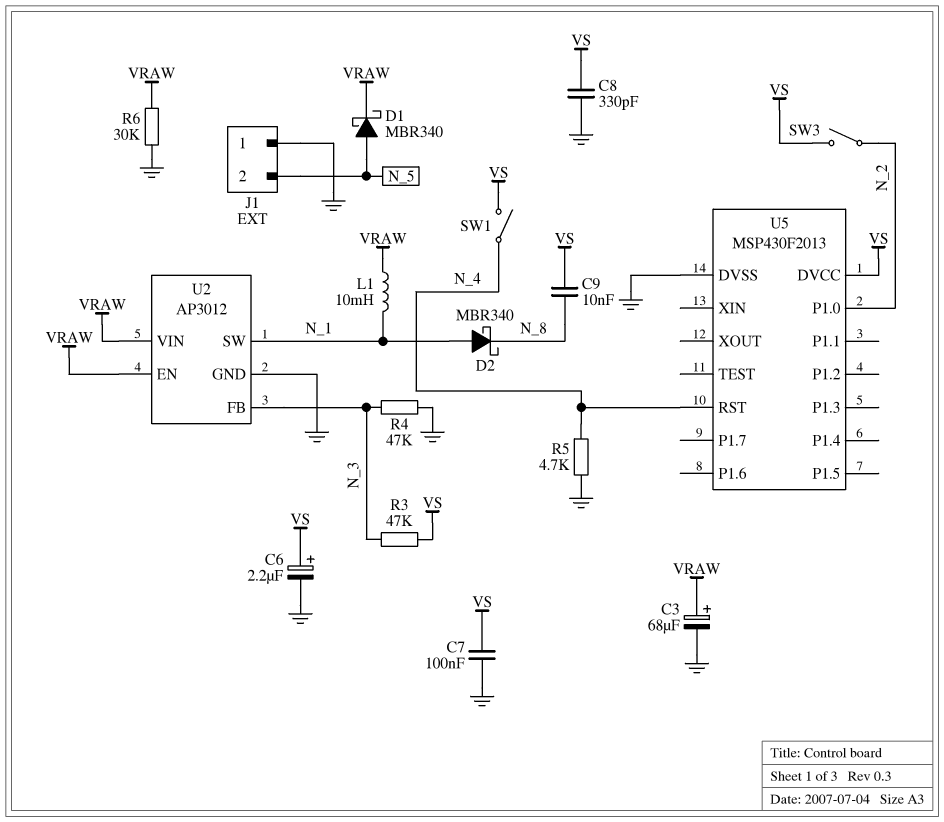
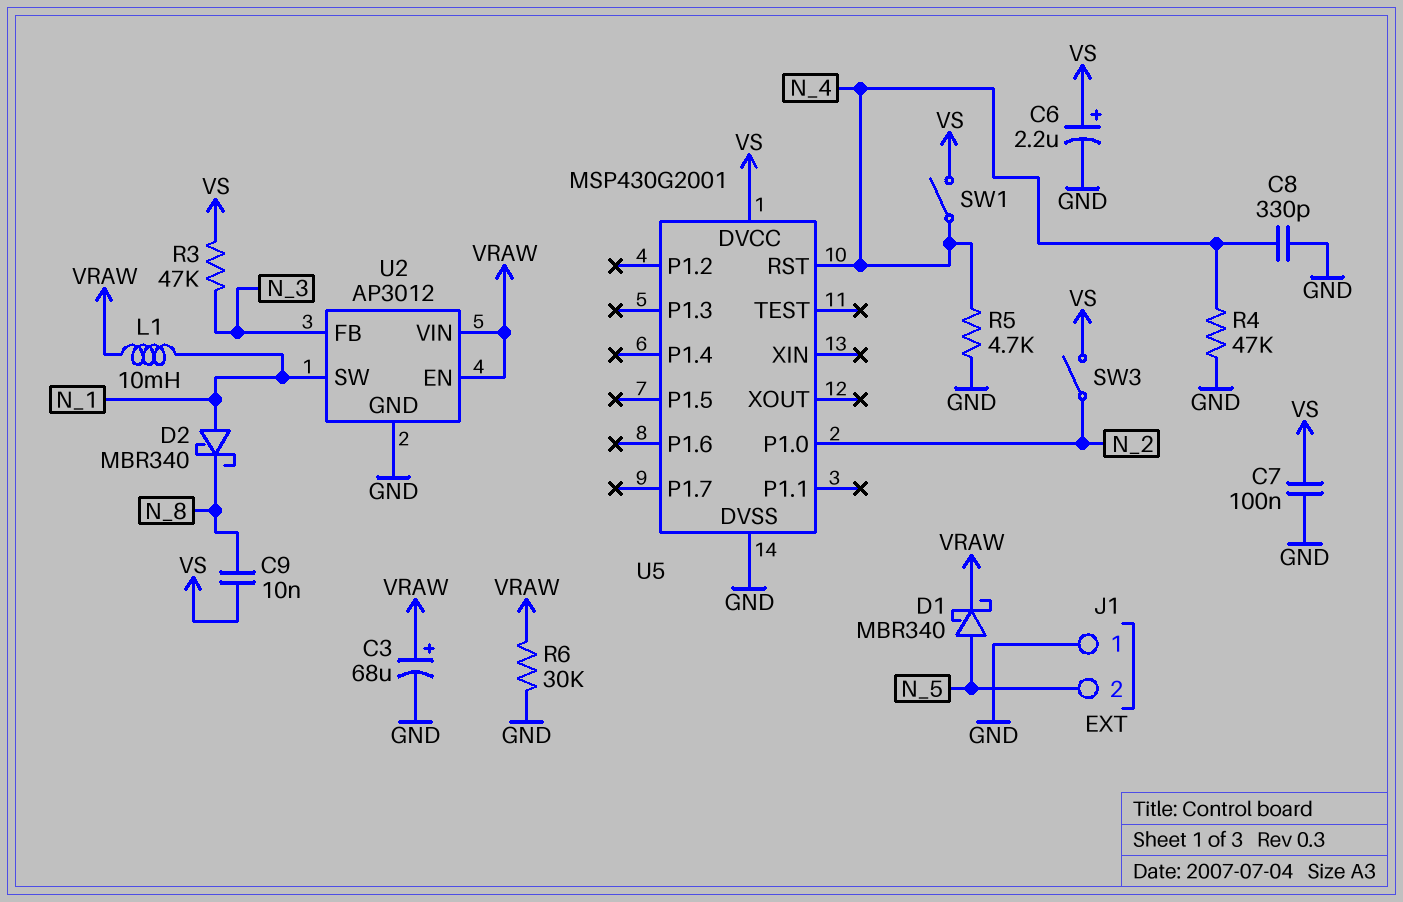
C8: 330pF (GND, VS) -> 330pF (GND, N_4)
R4: 47k (GND, N_3) -> 47k (GND, N_4)
U5: MSP430F2013 -> MSP430G2001

